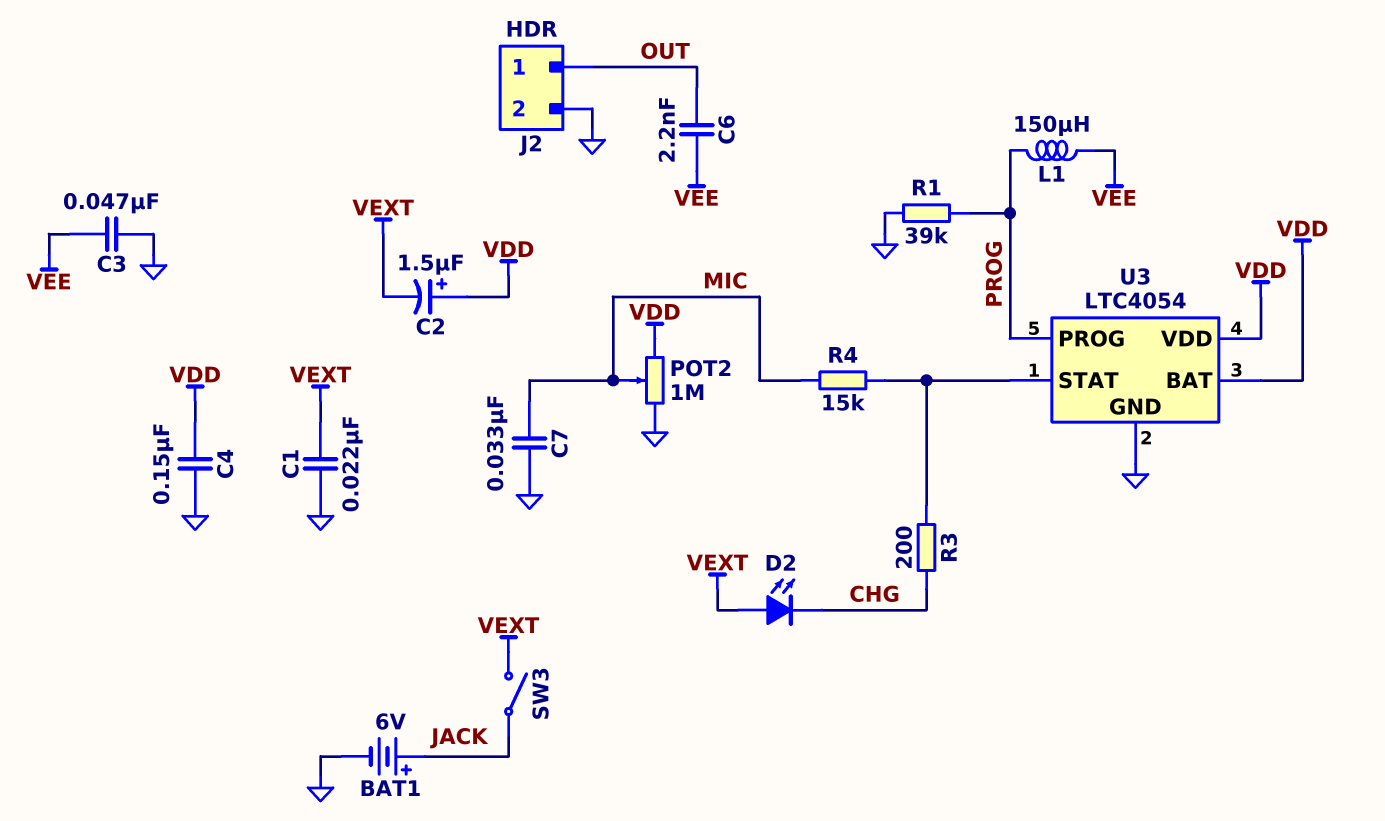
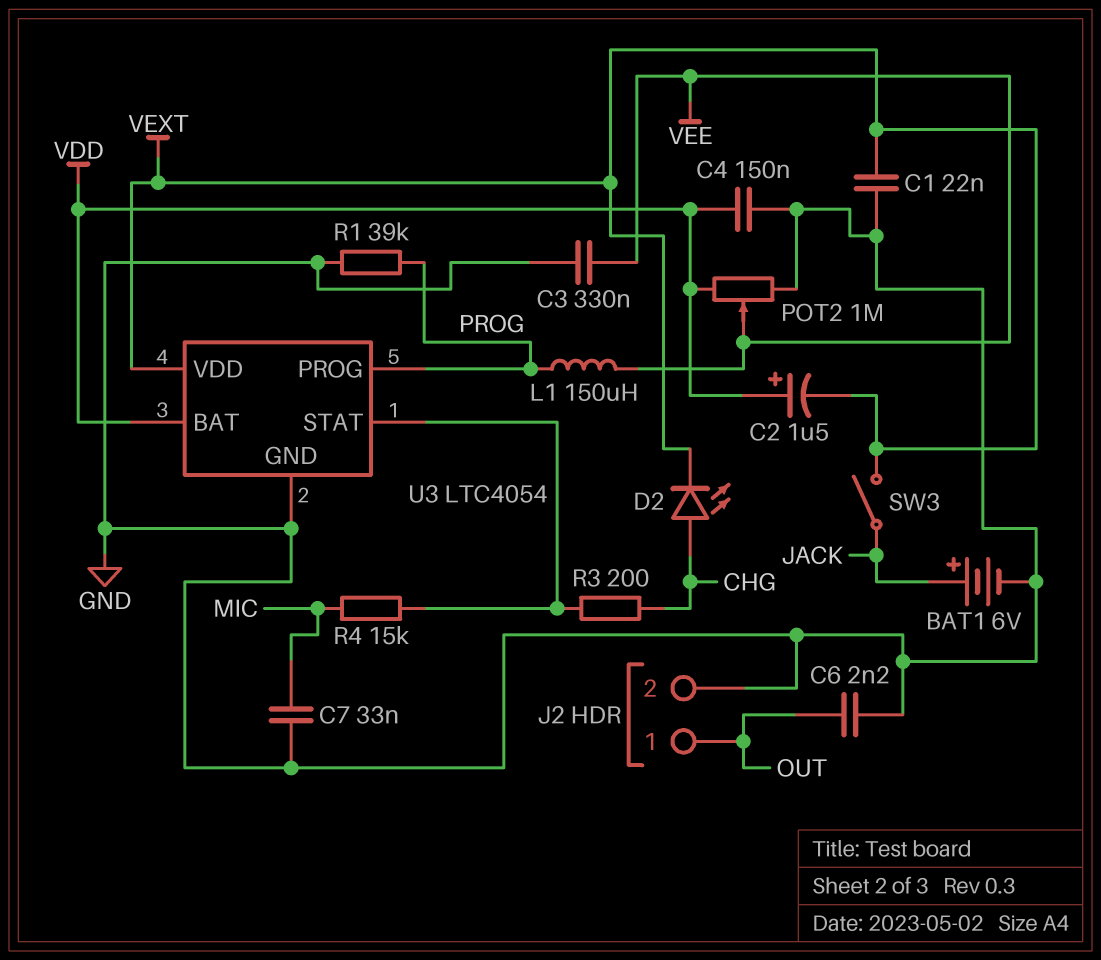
C3: 47nF (GND, VEE) -> 330nF (GND, VEE)
C6: 2.2nF (OUT, VEE) -> 2.2nF (GND, OUT)
D2: LED (A VEXT, K CHG) -> LED (A CHG, K VEXT)
POT2: 1M (GND, VDD, wiper MIC) -> 1M (GND, VDD, wiper VEE)
U3 pin VDD: VDD -> VEXT

